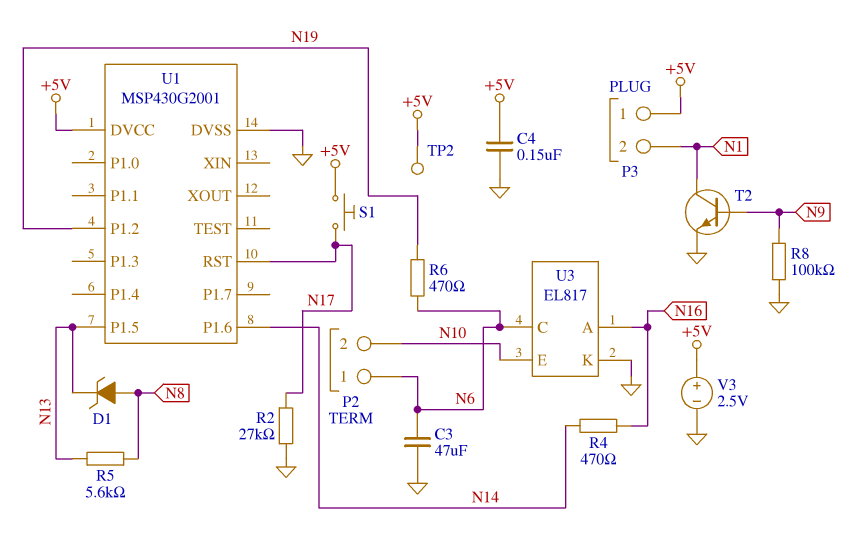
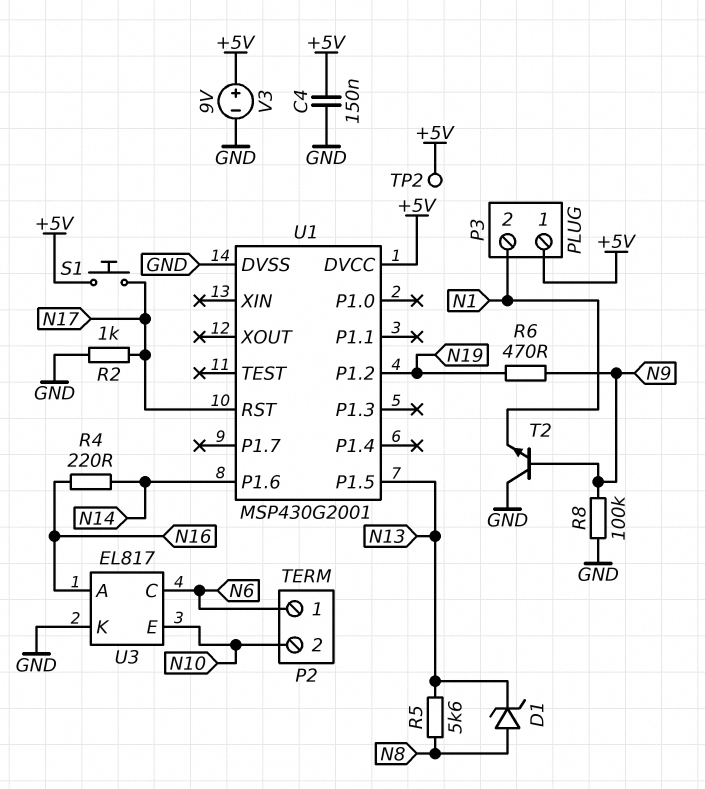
C3: 47uF (GND, N6) -> none
R2: 27k (GND, N17) -> 1k (GND, N17)
R4: 470 (N14, N16) -> 220 (N14, N16)
R6: 470 (N6, N19) -> 470 (N9, N19)
T2: NPN (B N9, C N1, E GND) -> NPN (B N9, C GND, E N1)
V3: 2.5V (plus +5V, minus GND) -> 9V (plus +5V, minus GND)

